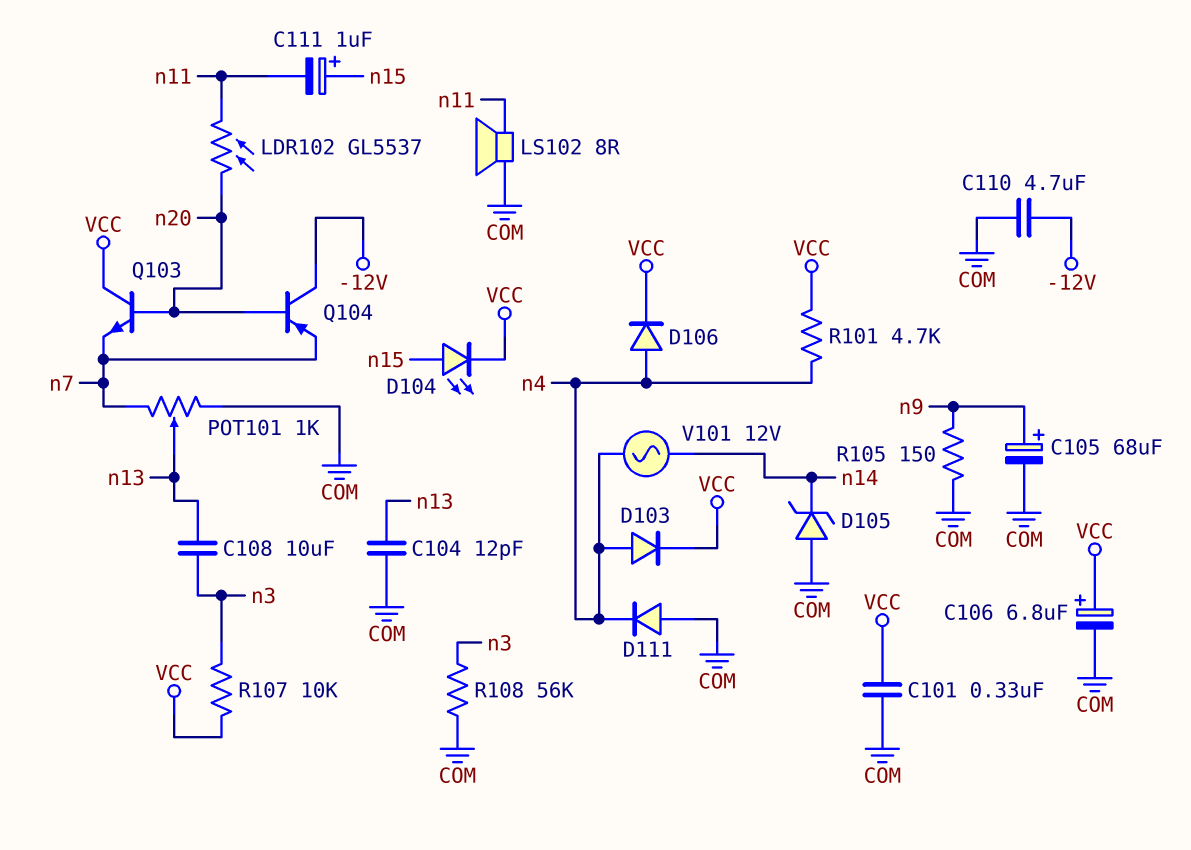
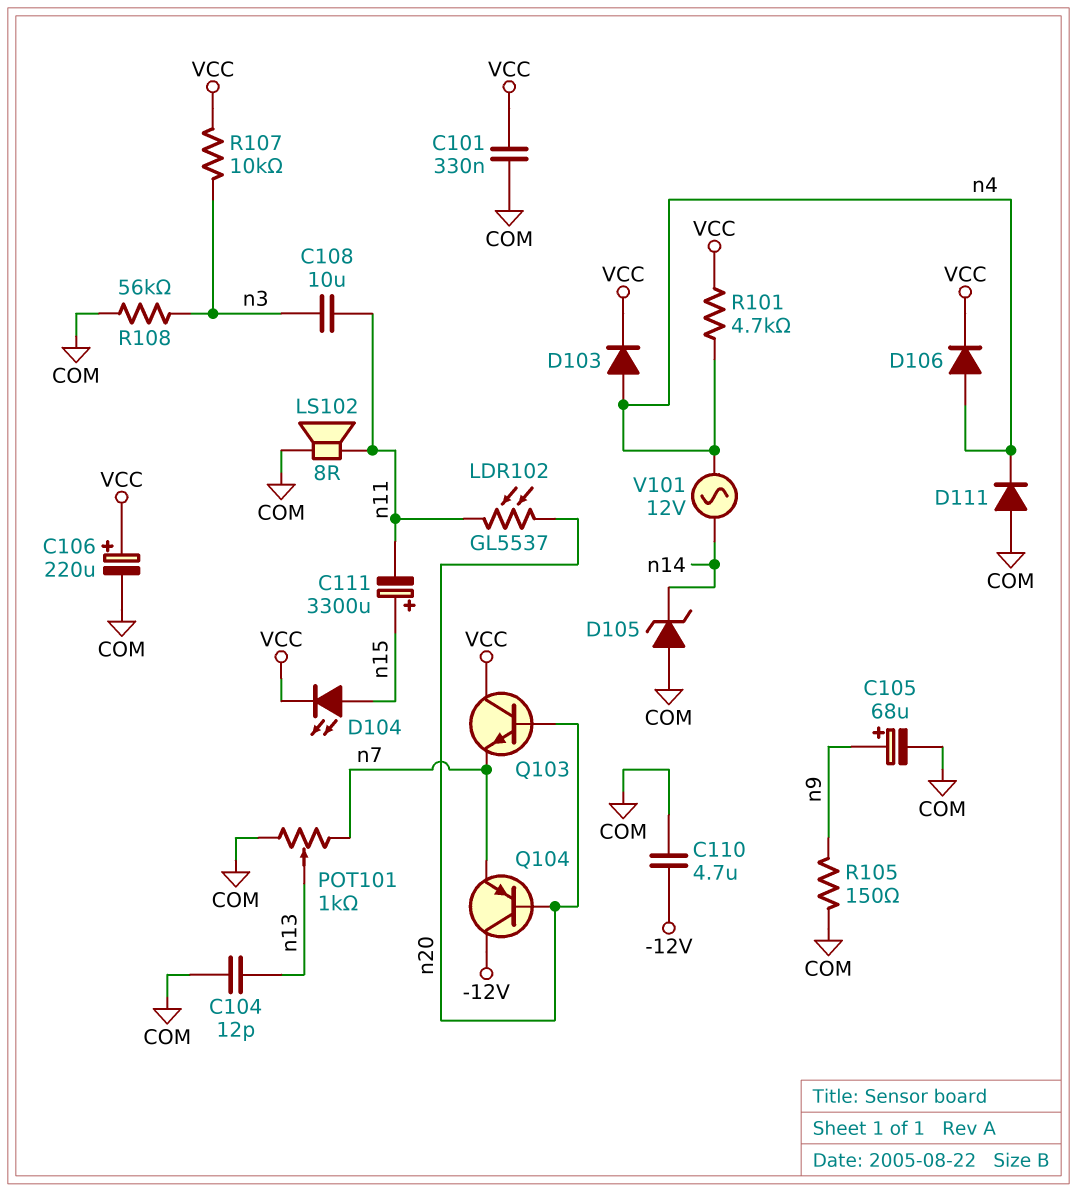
C106: 6.8uF (plus VCC, minus COM) -> 220uF (plus VCC, minus COM)
C108: 10uF (n3, n13) -> 10uF (n3, n11)
C111: 1uF (plus n15, minus n11) -> 3300uF (plus n15, minus n11)

